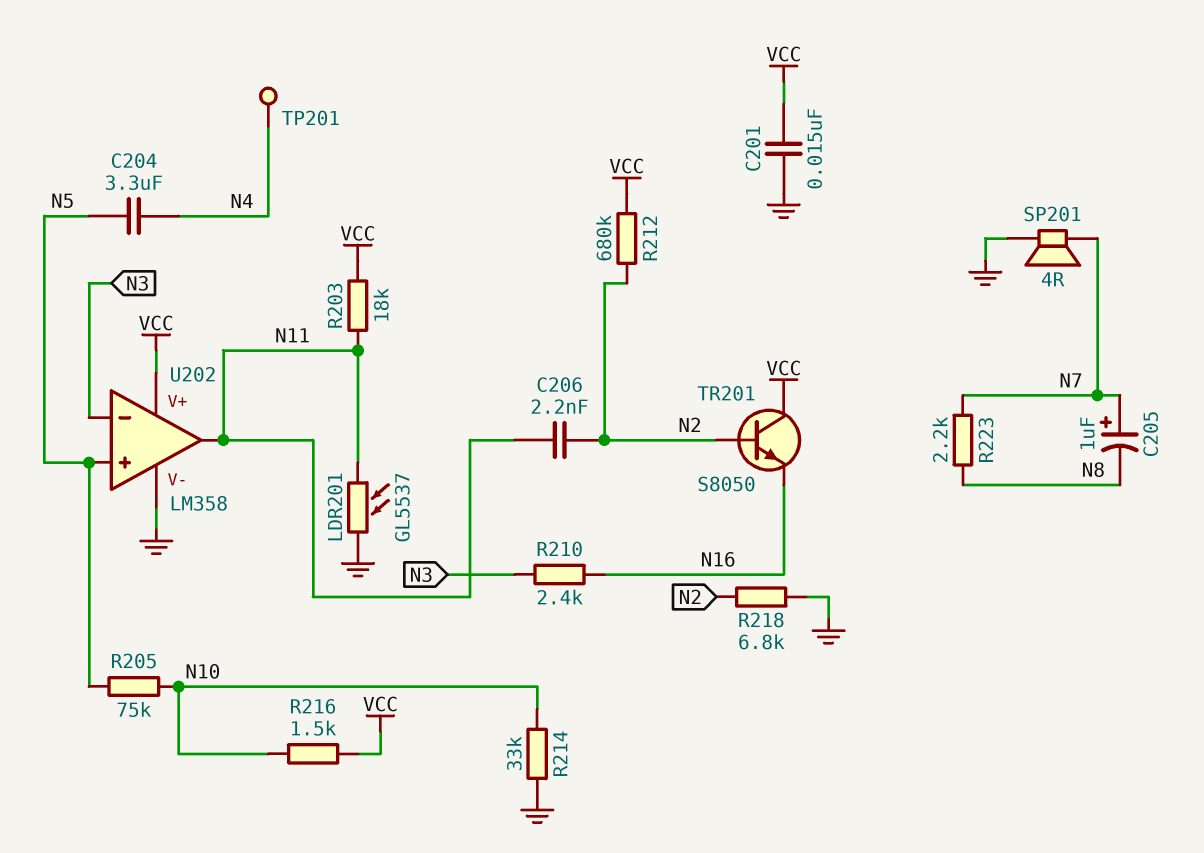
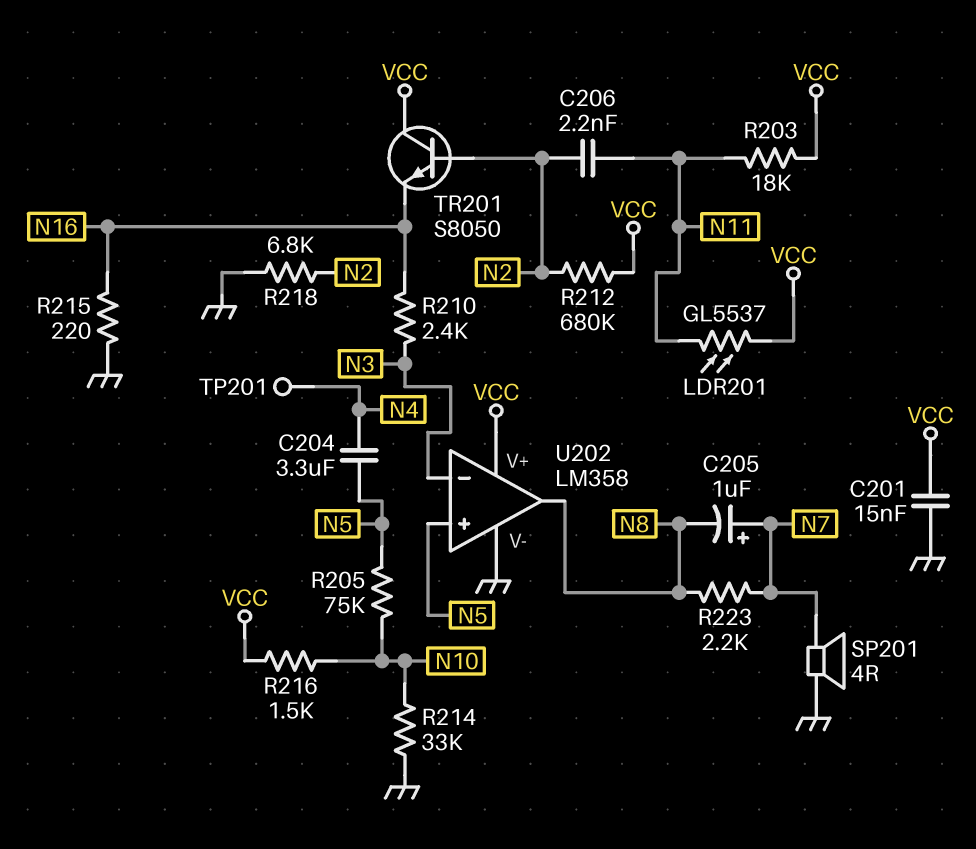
LDR201: GL5537 (GND, N11) -> GL5537 (N11, VCC)
R215: none -> 220 (GND, N16)
U202 pin out: N11 -> N8

